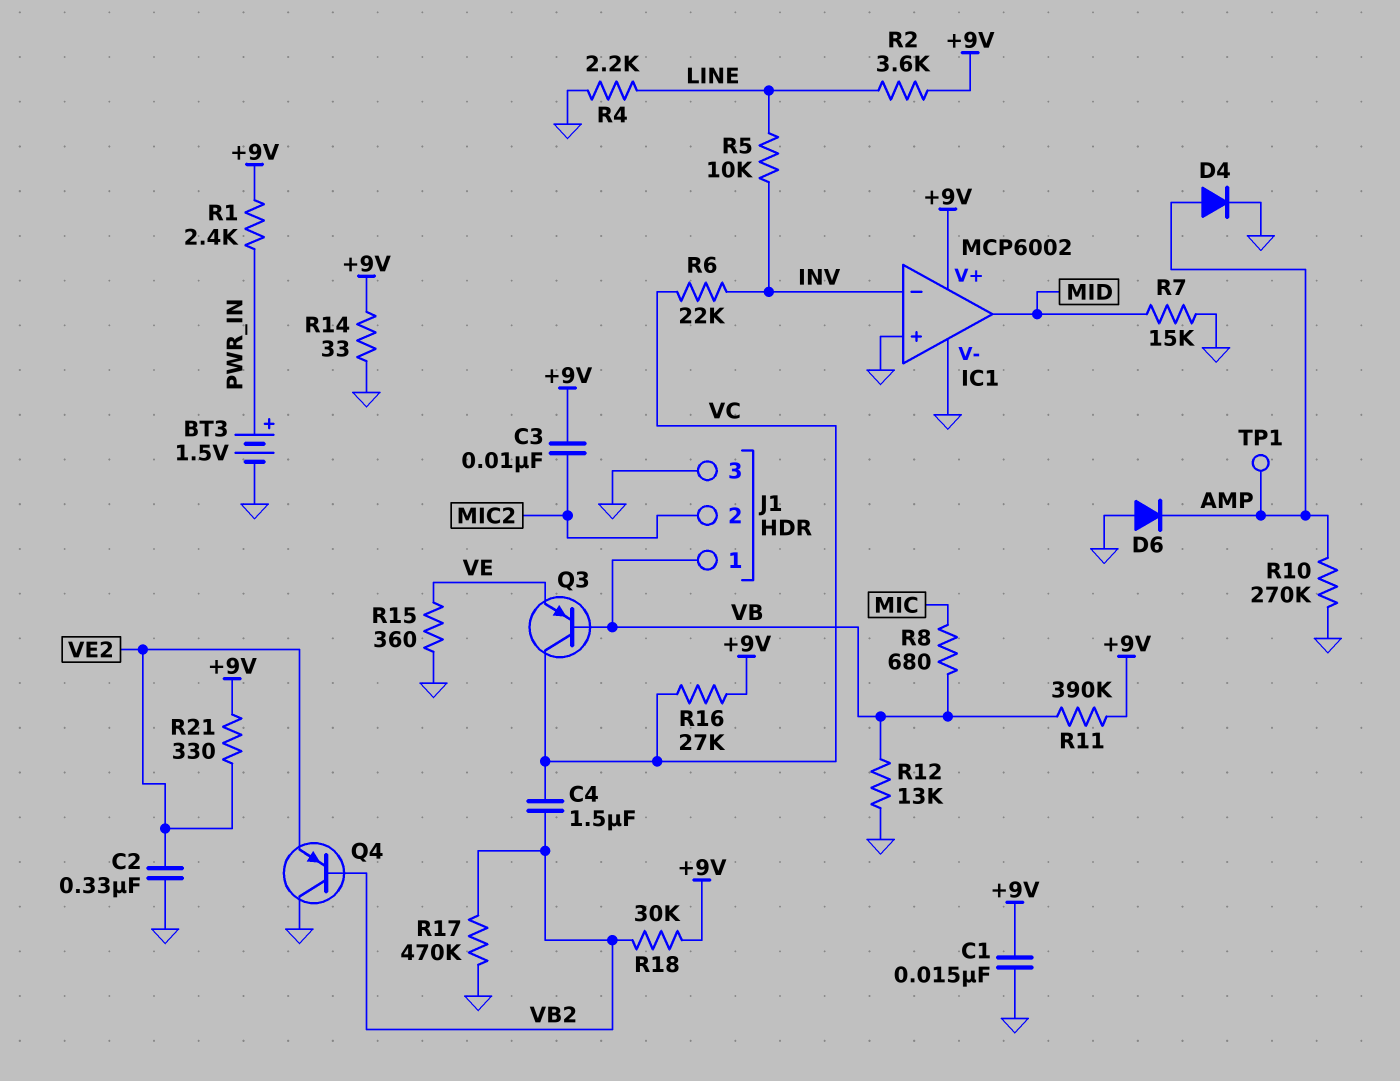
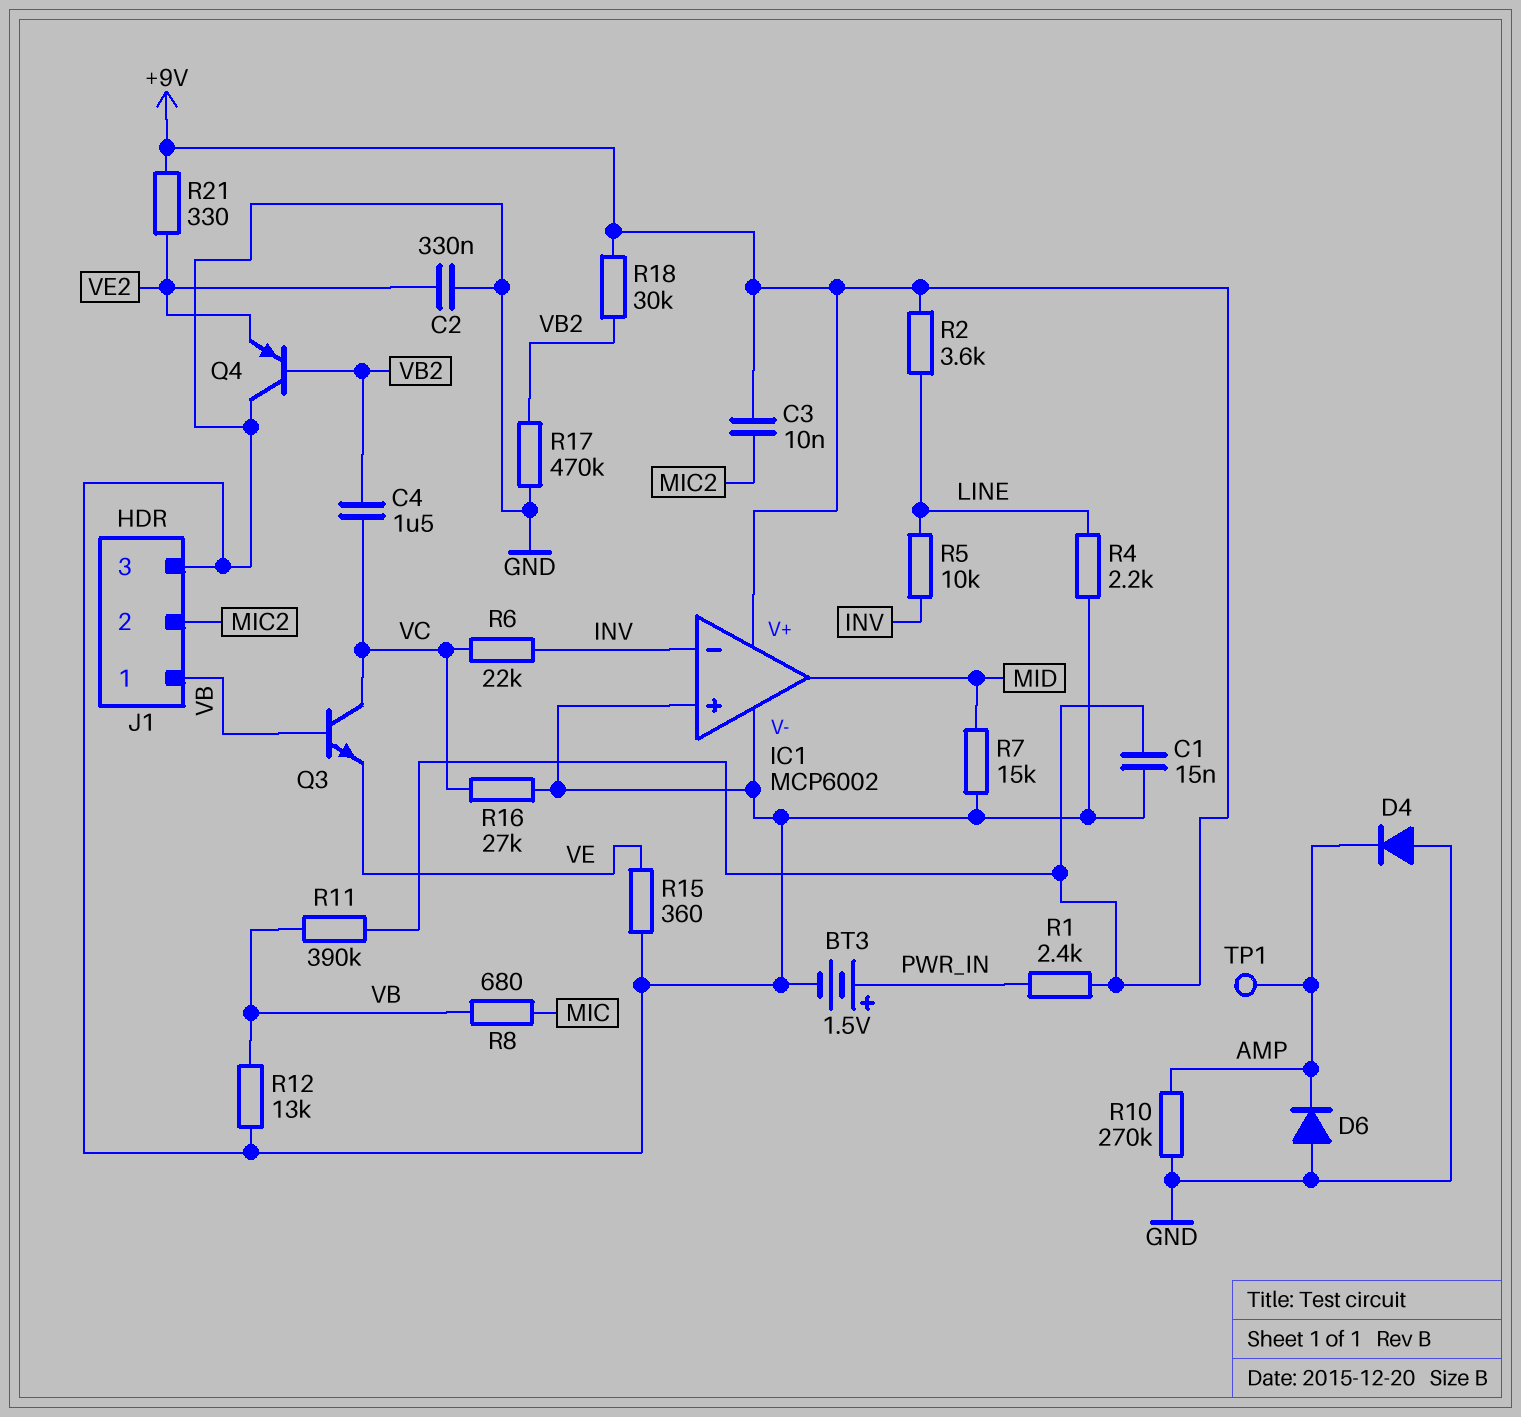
D4: diode (A AMP, K GND) -> diode (A GND, K AMP)
Q3: PNP (B VB, C VC, E VE) -> NPN (B VB, C VC, E VE)
R14: 33 (+9V, GND) -> none
R16: 27k (+9V, VC) -> 27k (GND, VC)

